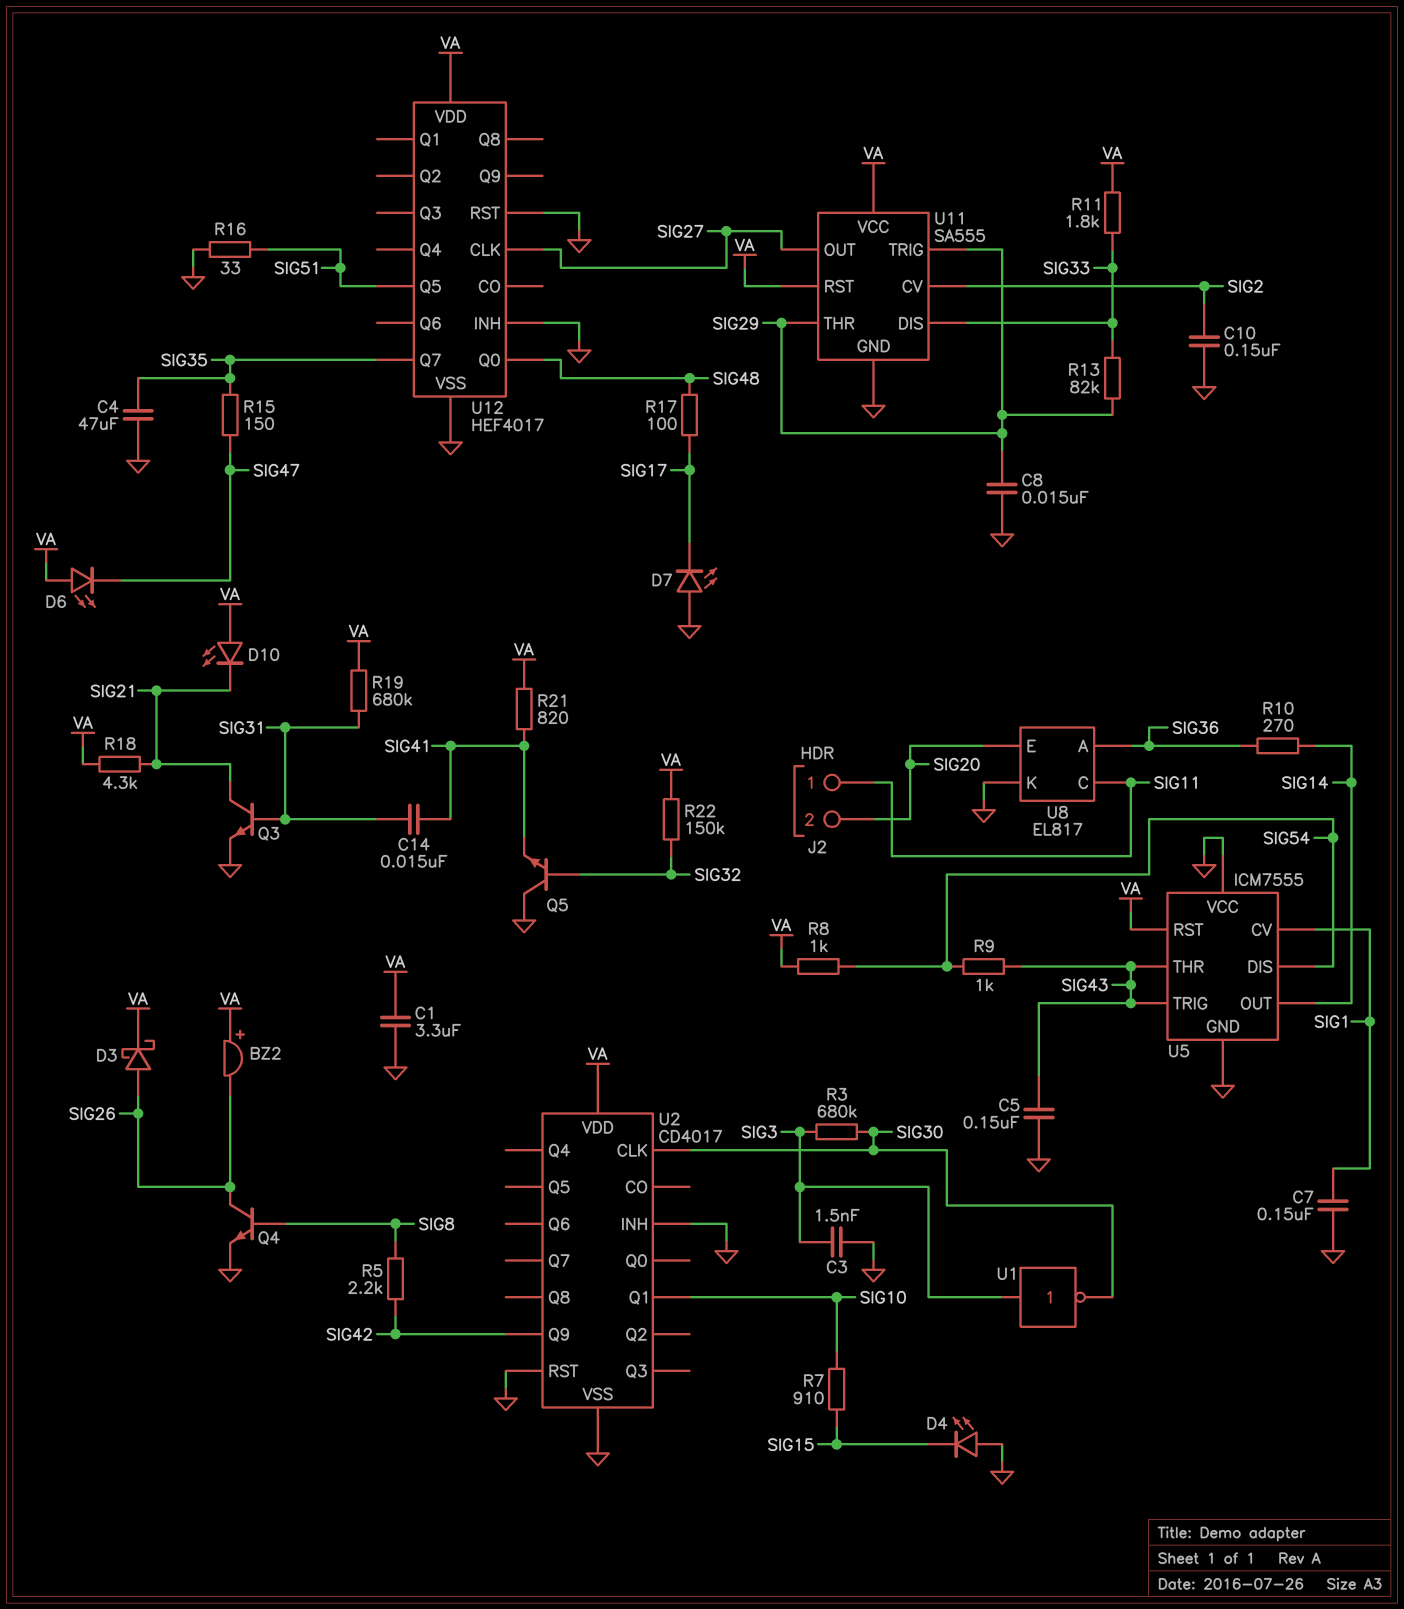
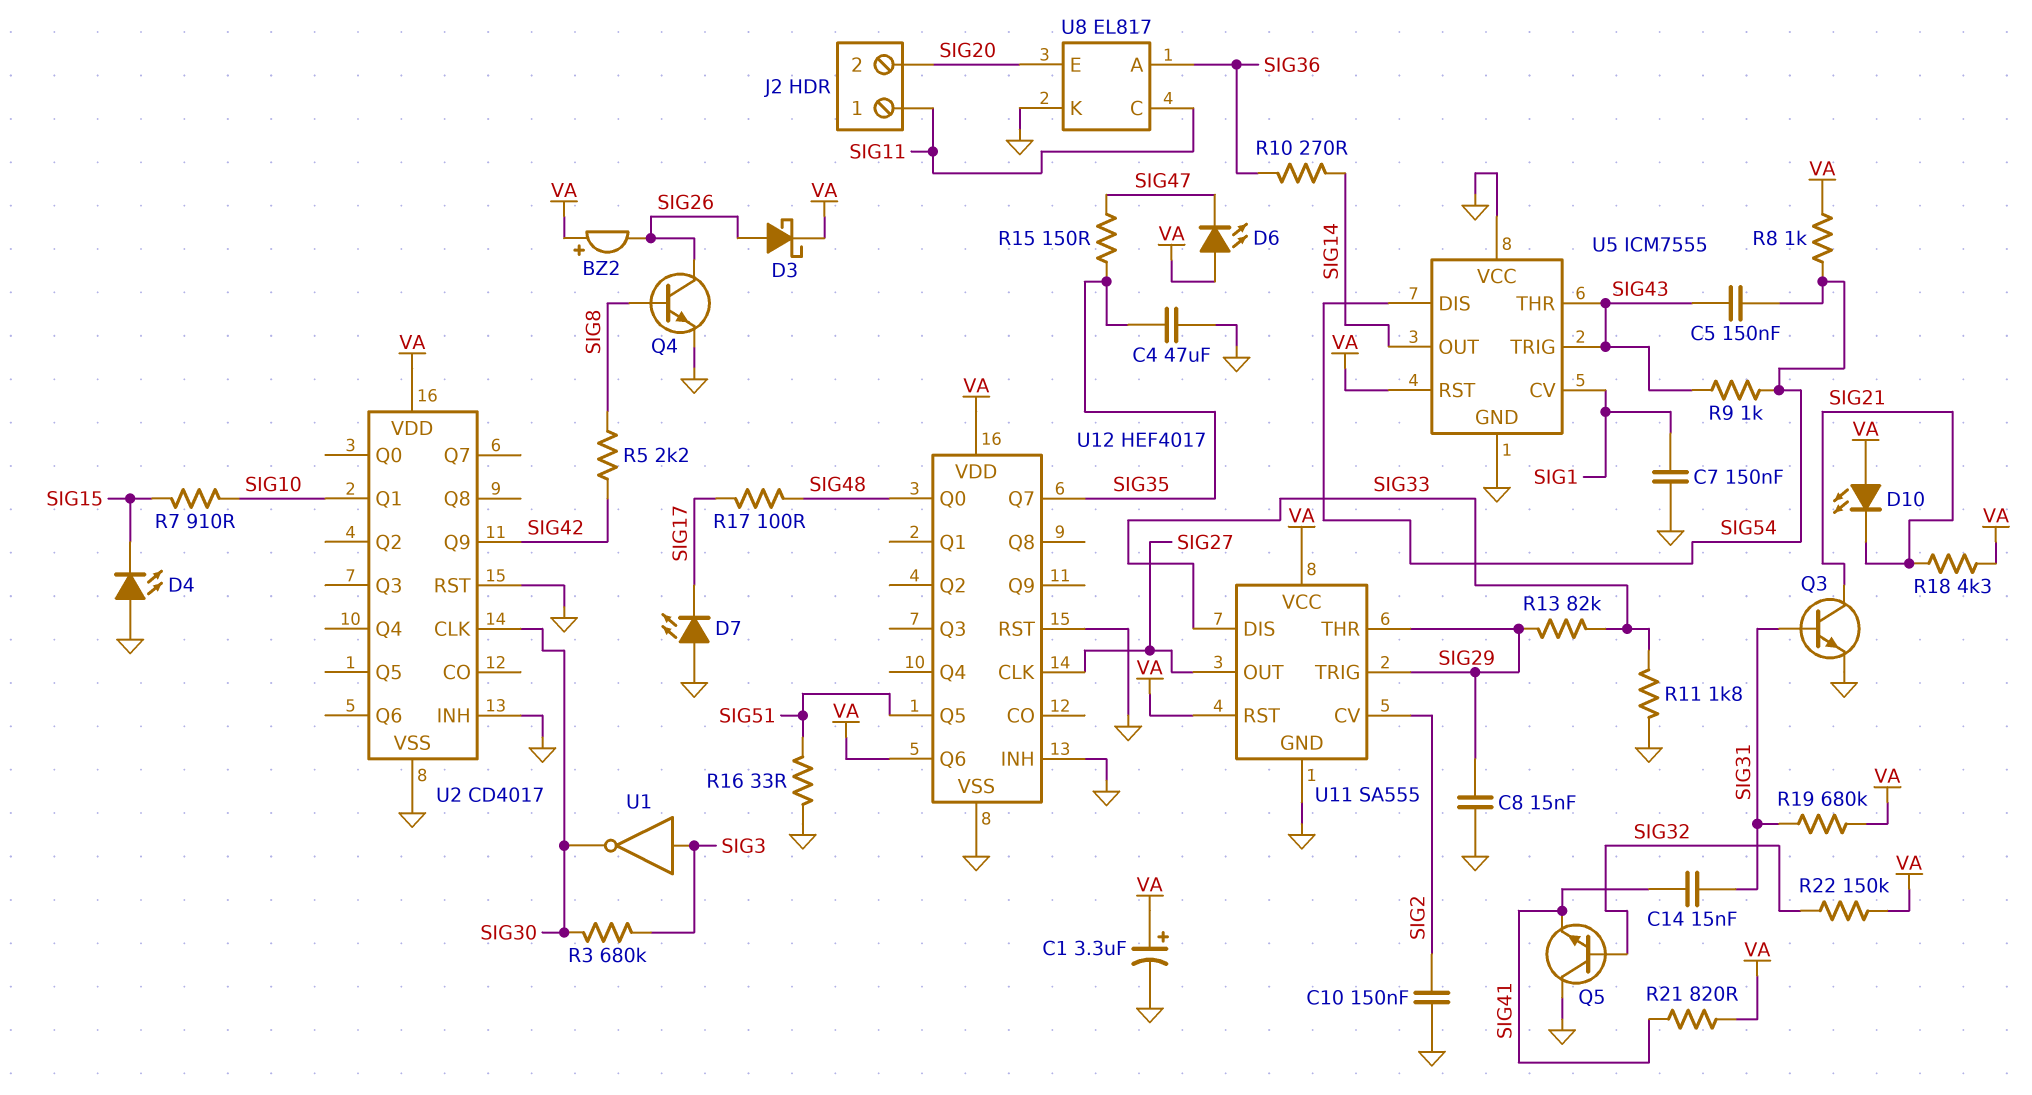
C1: 3.3uF (GND, VA) -> 3.3uF (plus VA, minus GND)
C3: 1.5nF (GND, SIG3) -> none
C5: 150nF (GND, SIG43) -> 150nF (SIG43, SIG54)
R11: 1.8k (SIG33, VA) -> 1.8k (GND, SIG33)
U12 pin Q6: none -> VA

